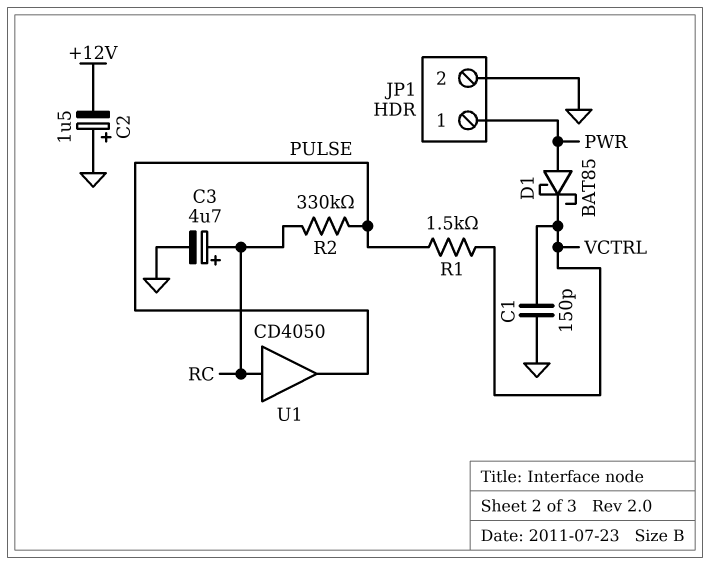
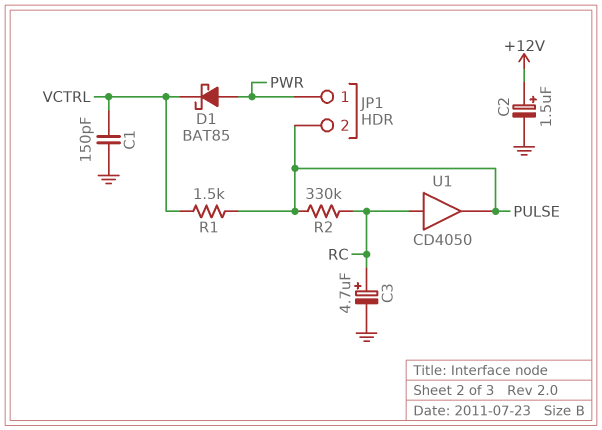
C2: 1.5uF (plus GND, minus +12V) -> 1.5uF (plus +12V, minus GND)
JP1 pin 2: GND -> PULSE

